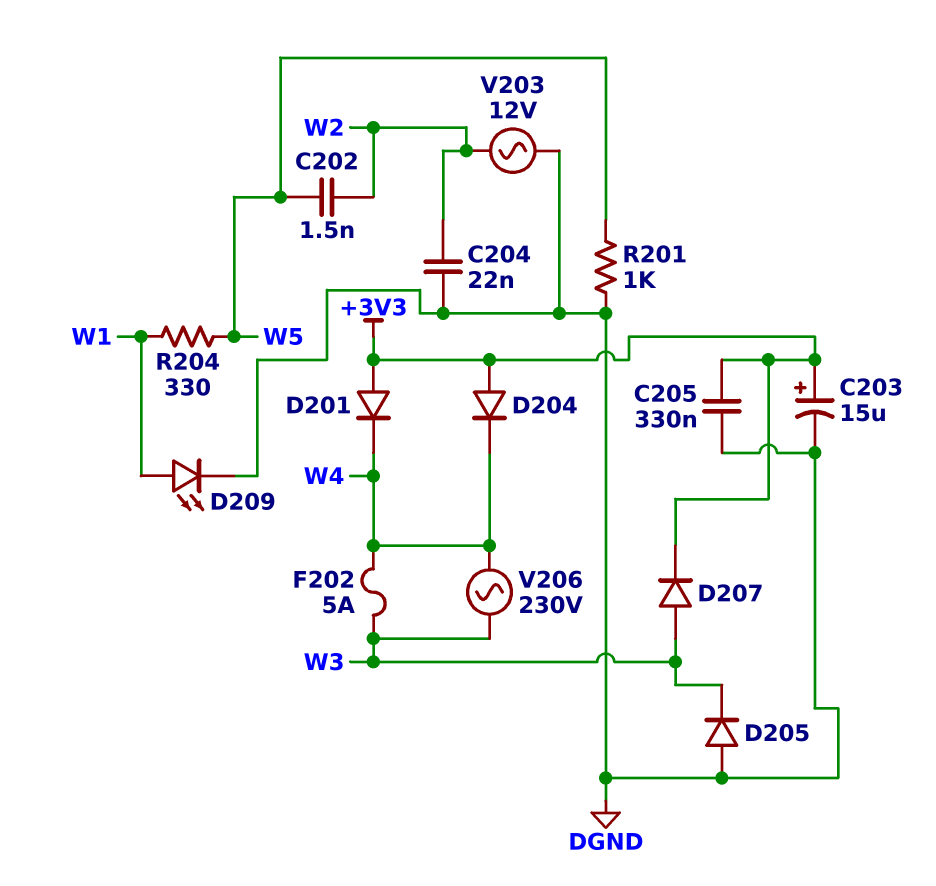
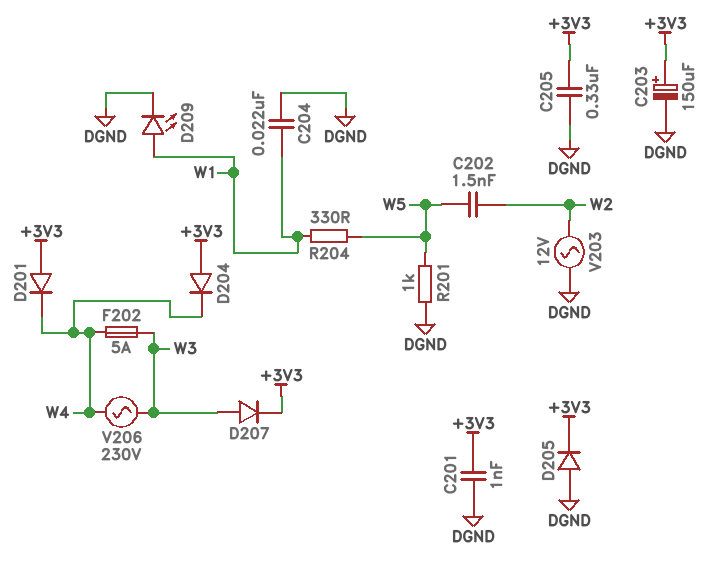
C201: none -> 1nF (+3V3, DGND)
C203: 15uF (plus +3V3, minus DGND) -> 150uF (plus +3V3, minus DGND)
C204: 22nF (DGND, W2) -> 22nF (DGND, W1)
D205: diode (A DGND, K W3) -> diode (A DGND, K +3V3)

